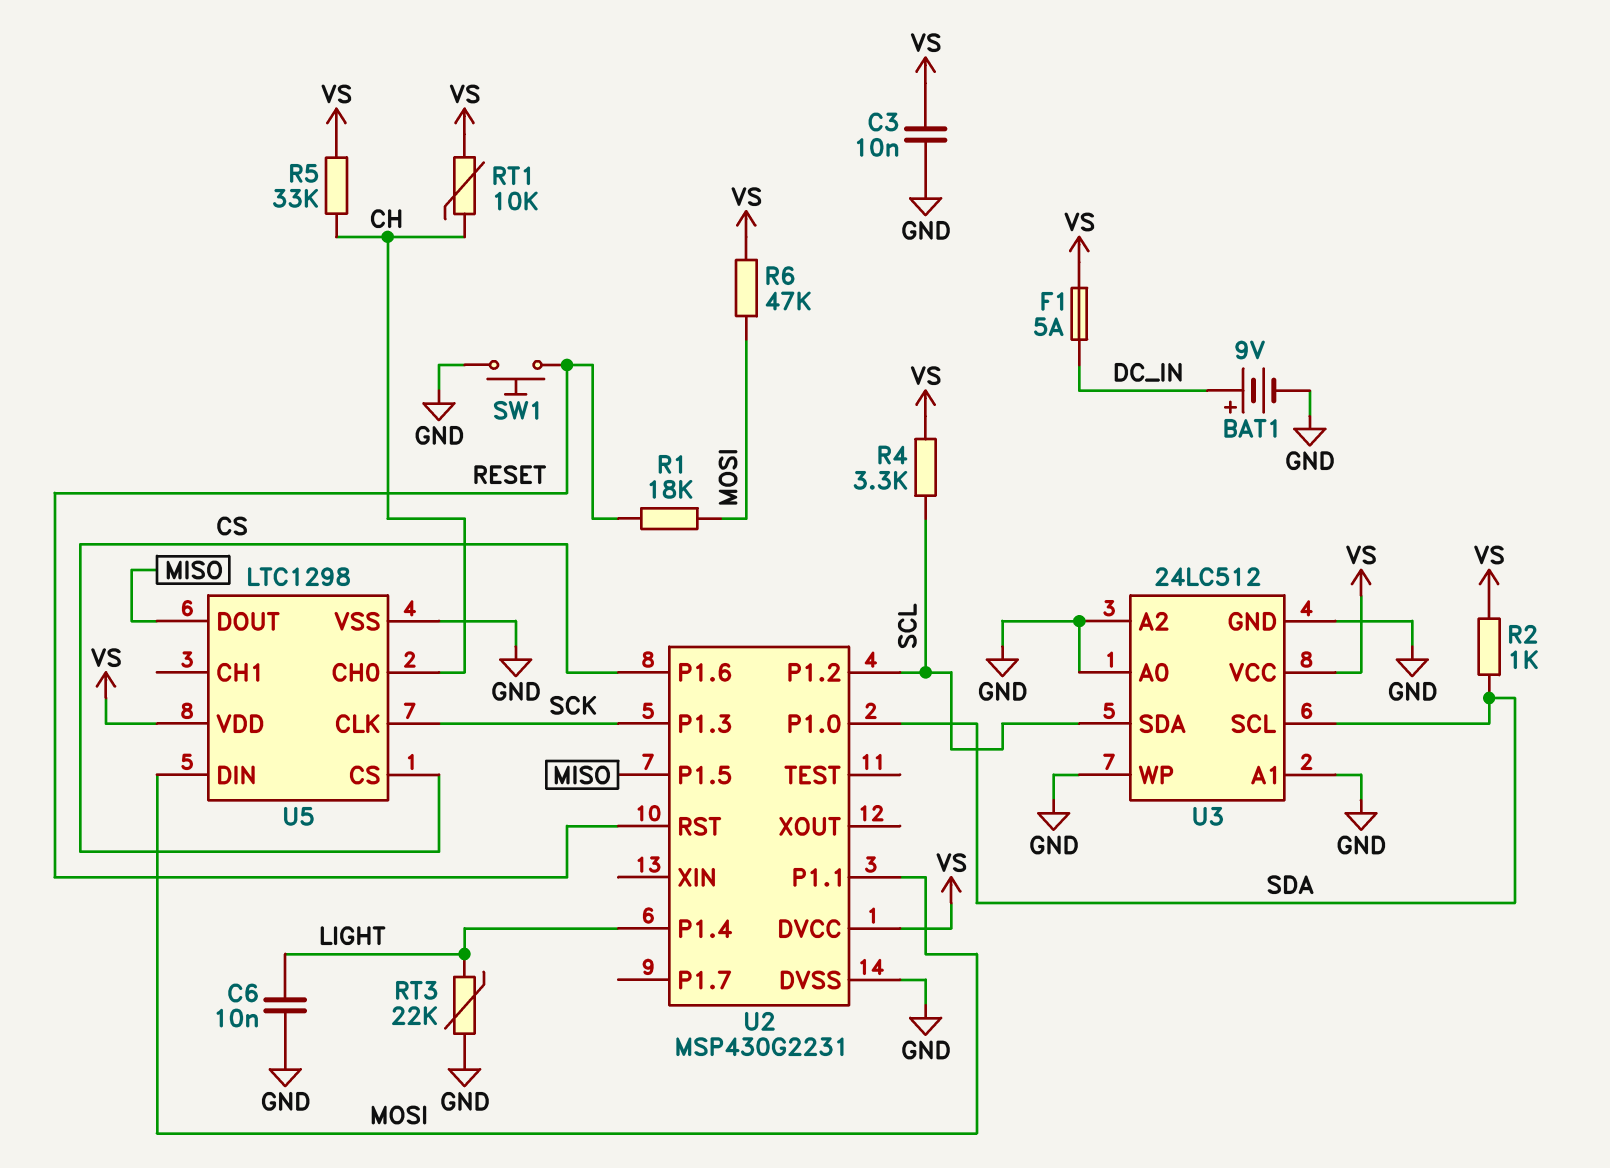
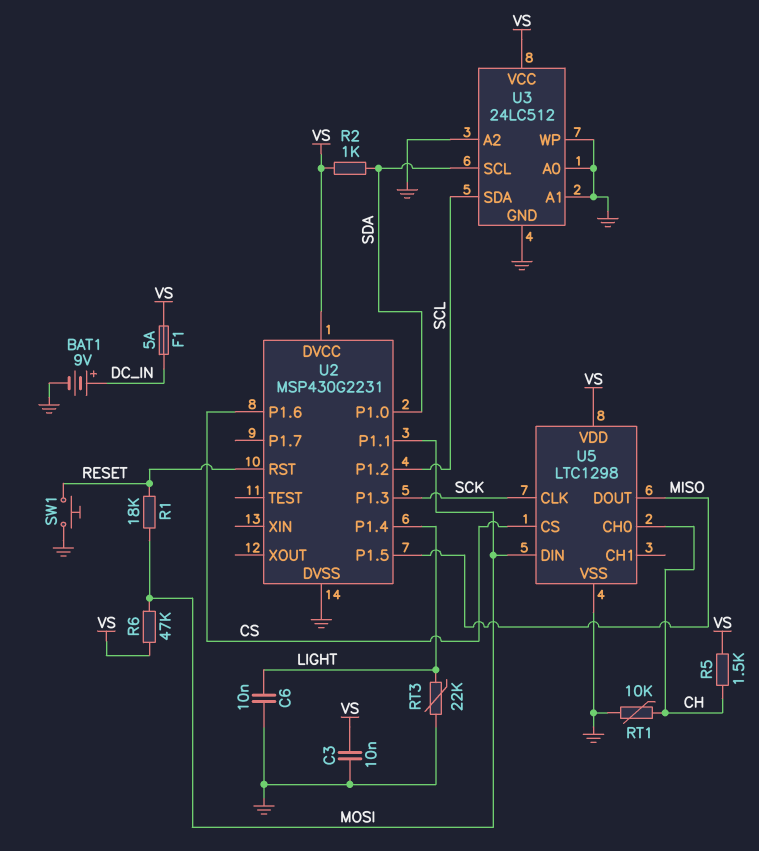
R4: 3.3k (SCL, VS) -> none
R5: 33k (CH, VS) -> 1.5k (CH, VS)
RT1: 10k (CH, VS) -> 10k (CH, GND)

